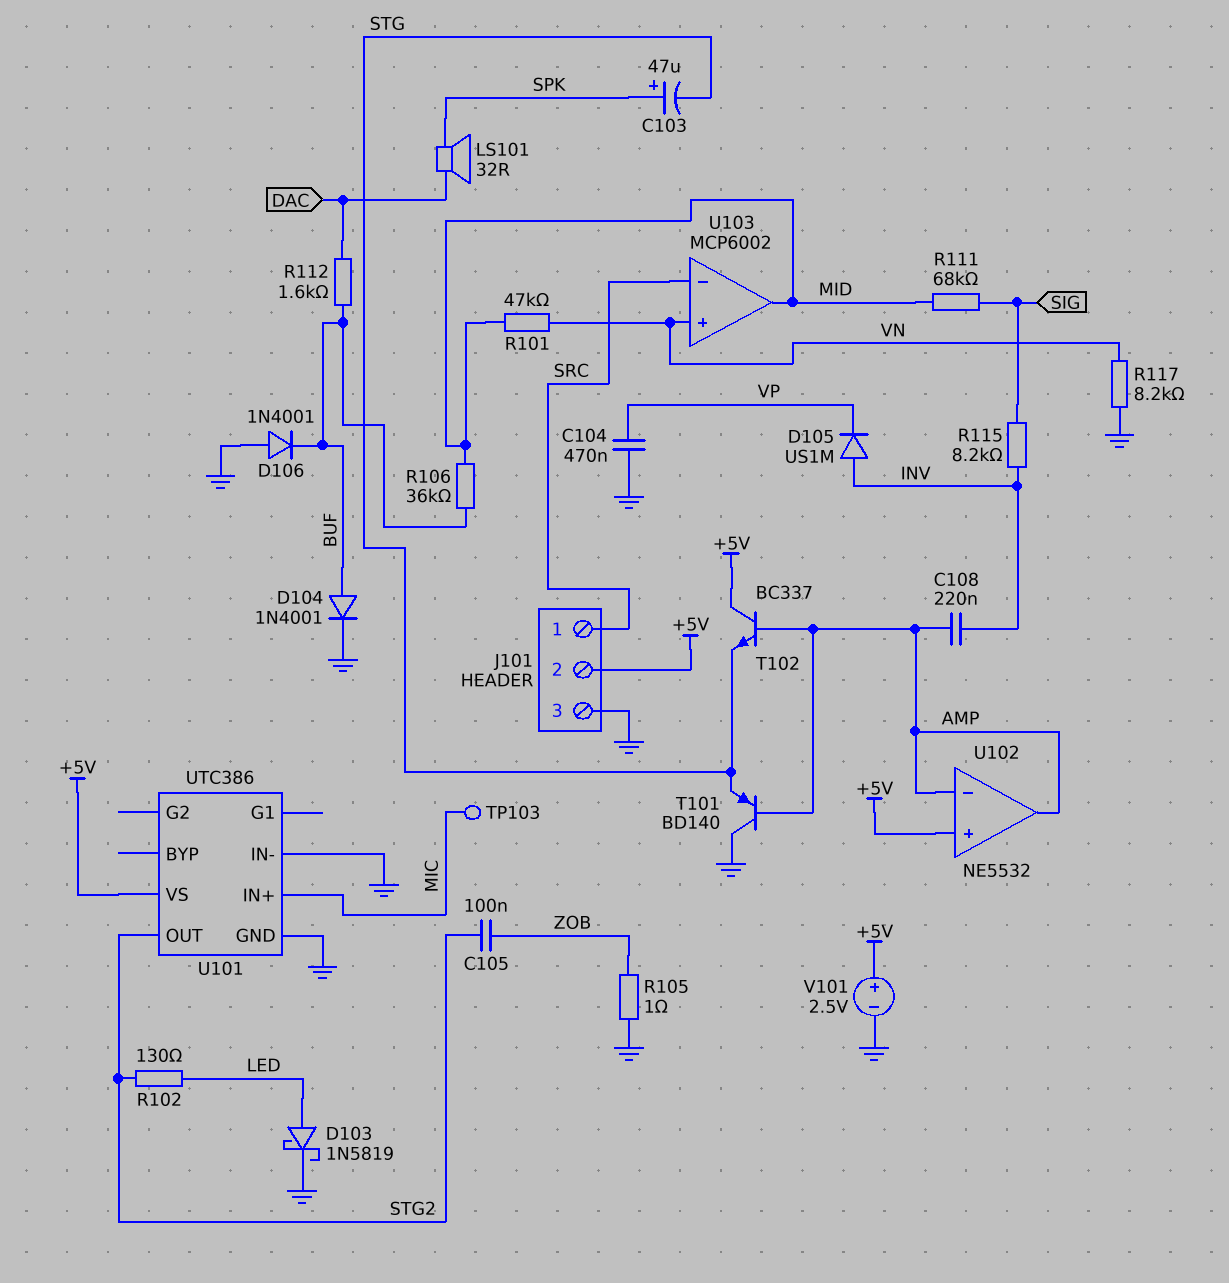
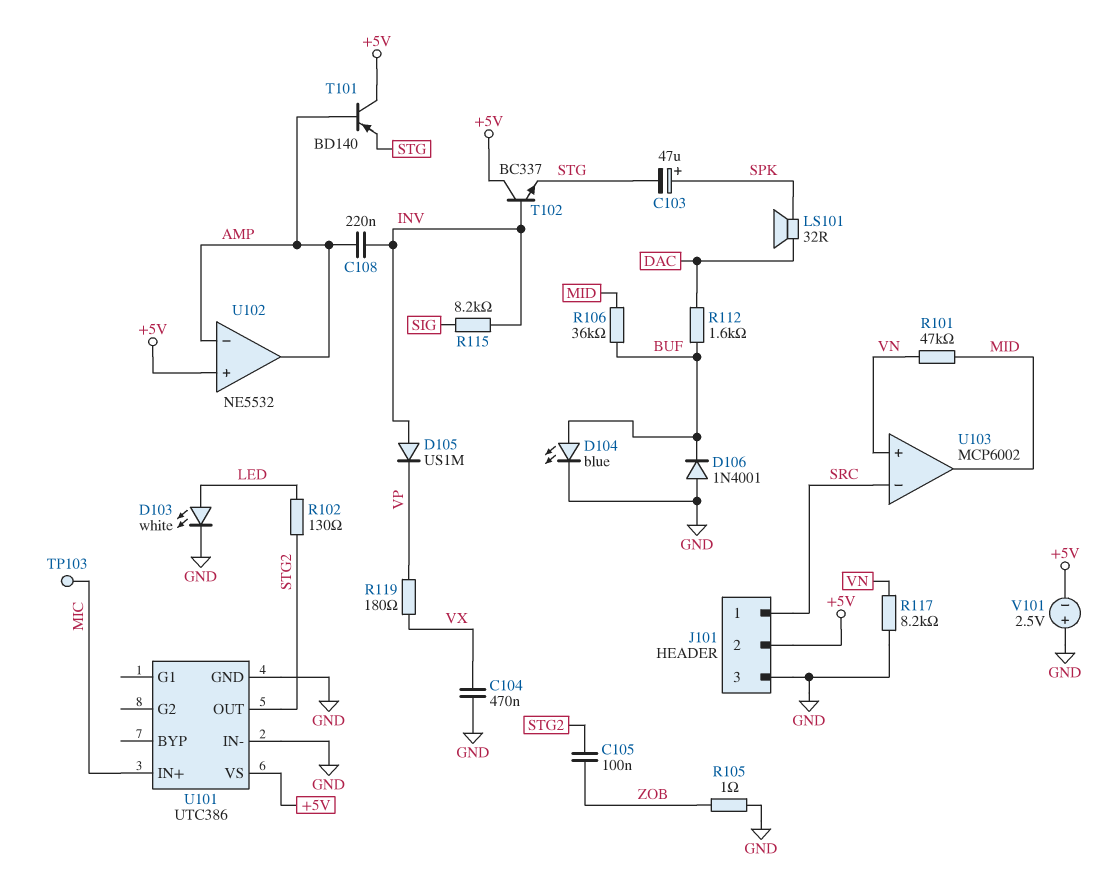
C104: 470nF (GND, VP) -> 470nF (GND, VX)
D103: schottky 1N5819 (A LED, K GND) -> LED white (A LED, K GND)
D104: diode 1N4001 (A BUF, K GND) -> LED blue (A BUF, K GND)
R111: 68k (MID, SIG) -> none
R119: none -> 180 (VP, VX)
T101: PNP BD140 (B AMP, C GND, E STG) -> PNP BD140 (B AMP, C +5V, E STG)
T102: NPN BC337 (B AMP, C +5V, E STG) -> NPN BC337 (B INV, C +5V, E STG)
V101: 2.5V (plus +5V, minus GND) -> 2.5V (plus GND, minus +5V)

